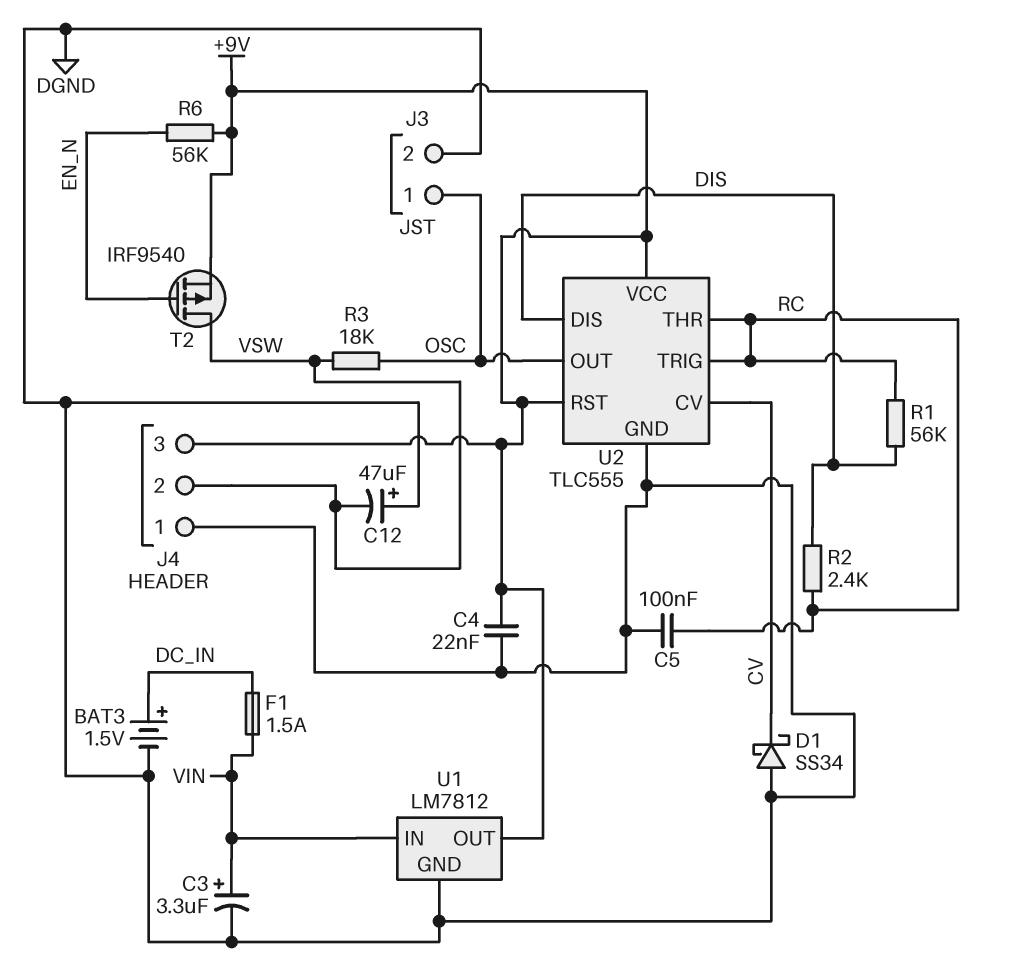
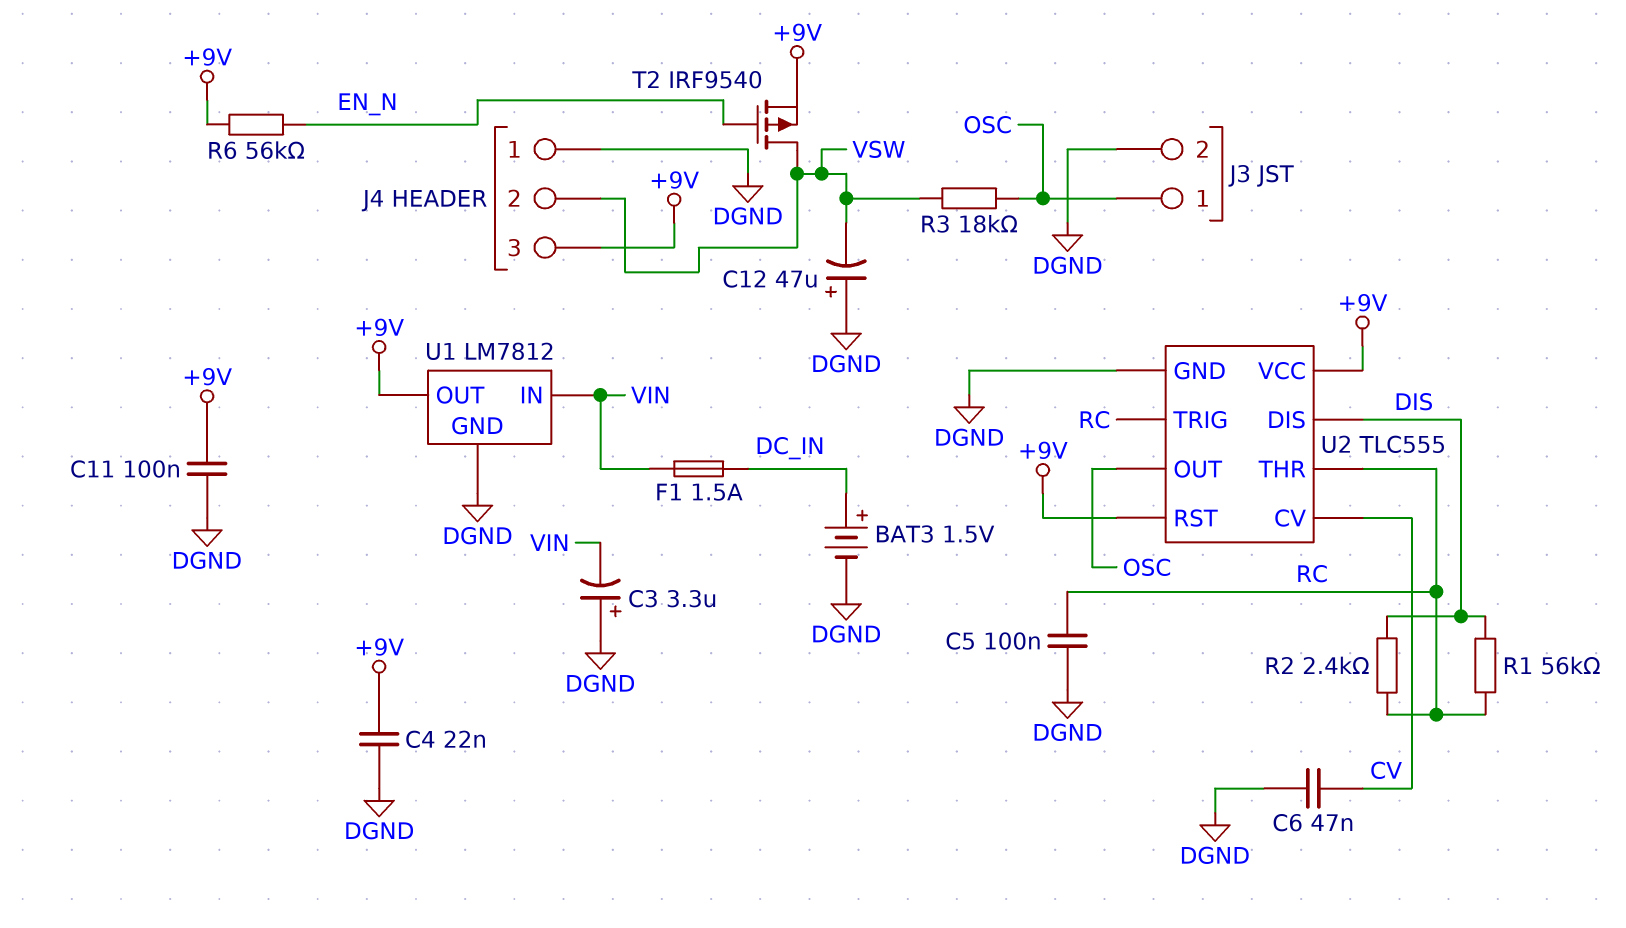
C3: 3.3uF (plus VIN, minus DGND) -> 3.3uF (plus DGND, minus VIN)
C6: none -> 47nF (CV, DGND)
C11: none -> 100nF (+9V, DGND)
D1: schottky SS34 (A DGND, K CV) -> none

